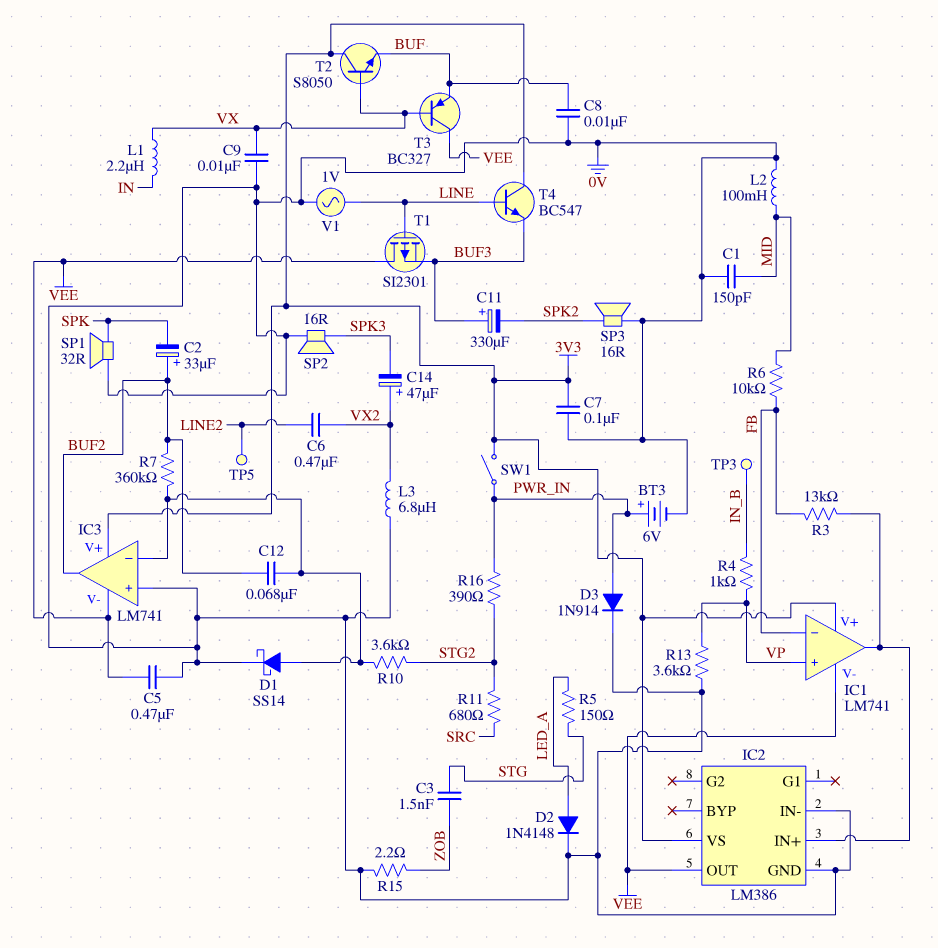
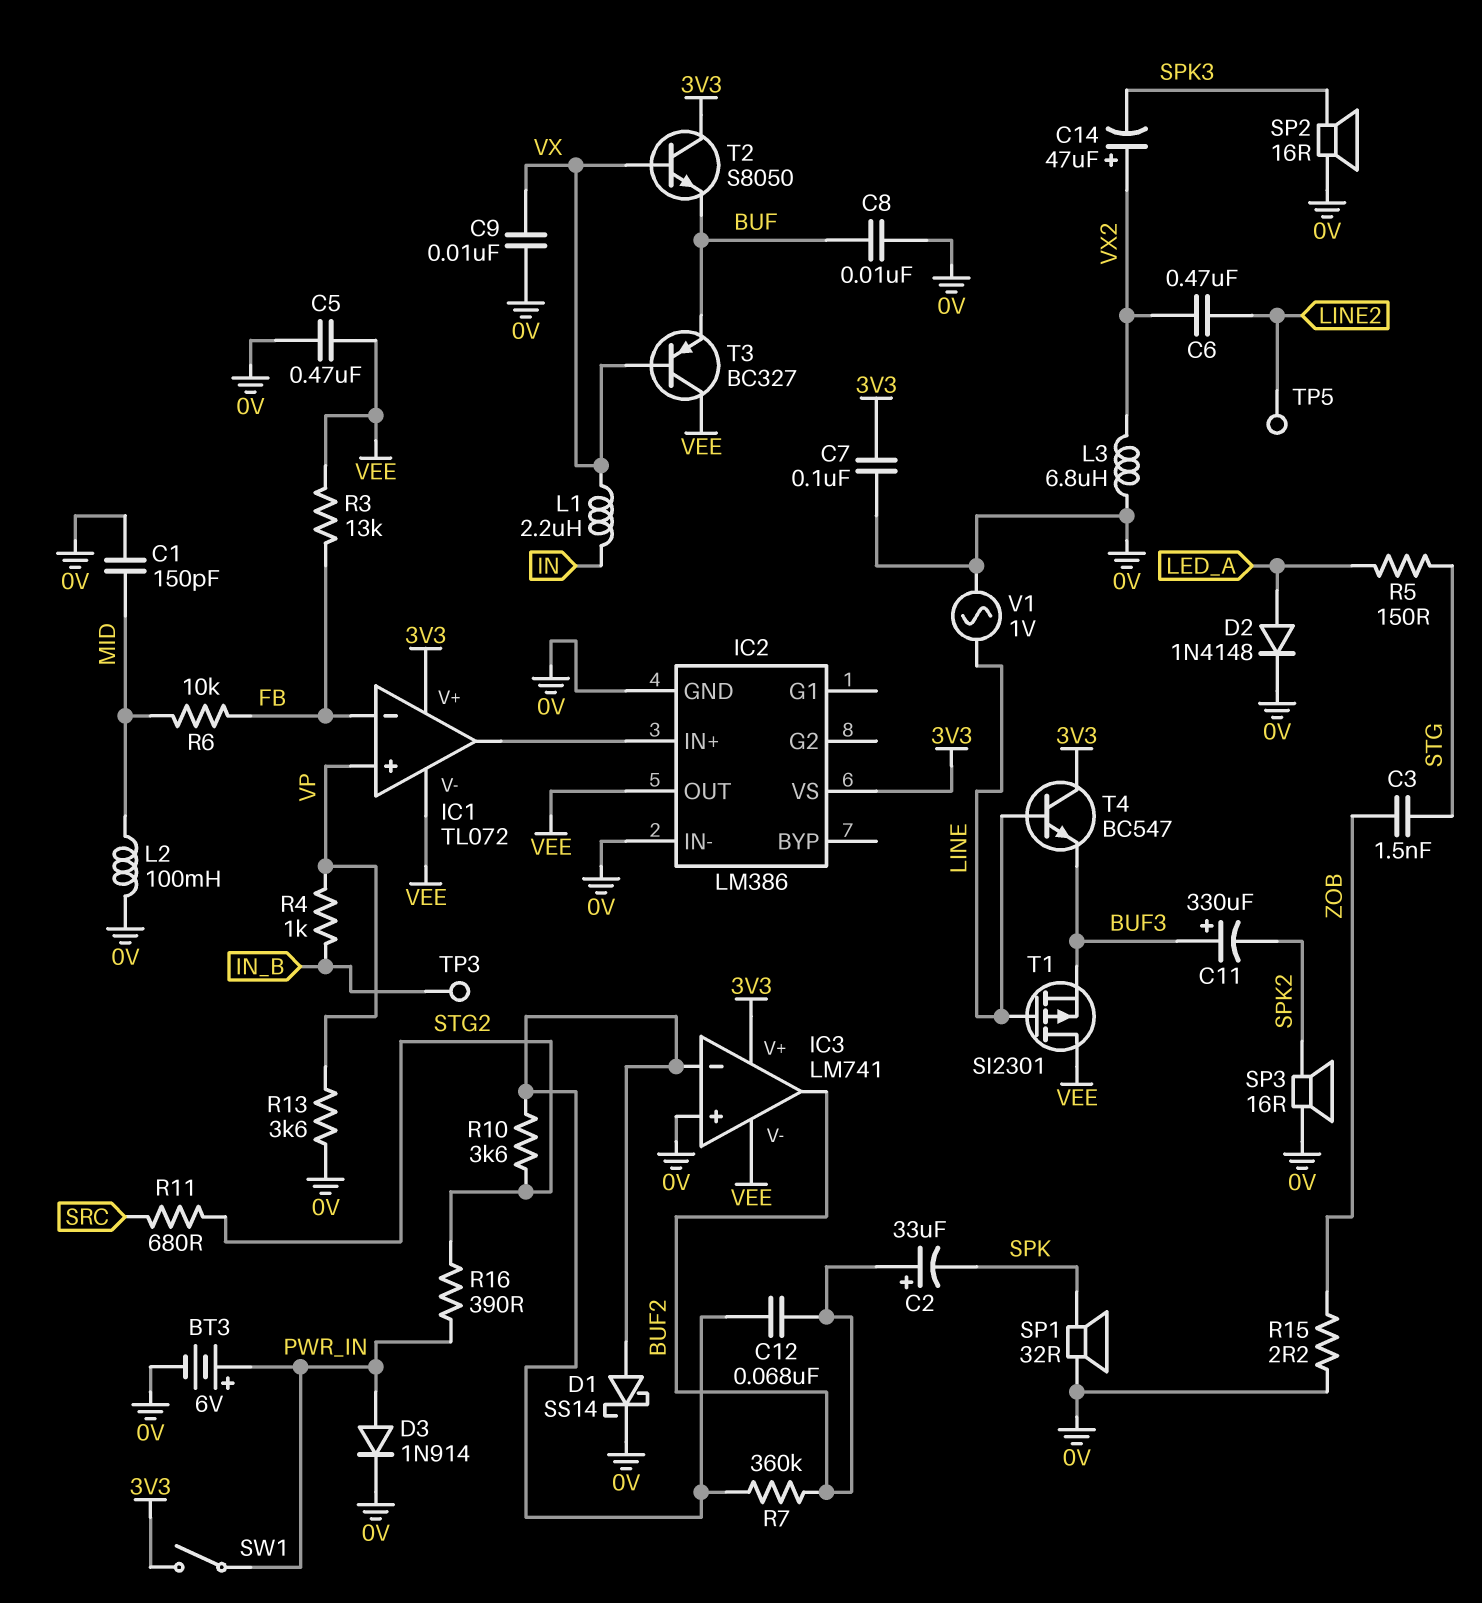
IC1: LM741 -> TL072
R3: 13k (FB, IC1/out) -> 13k (FB, VEE)

